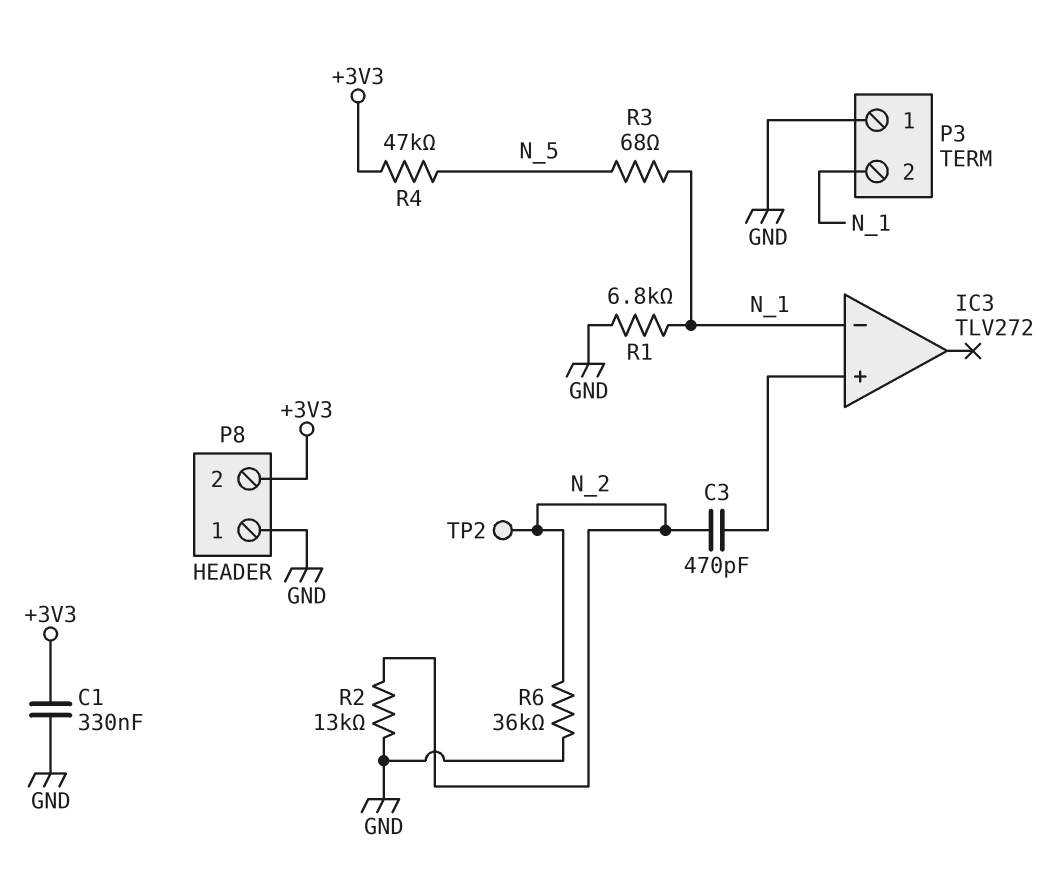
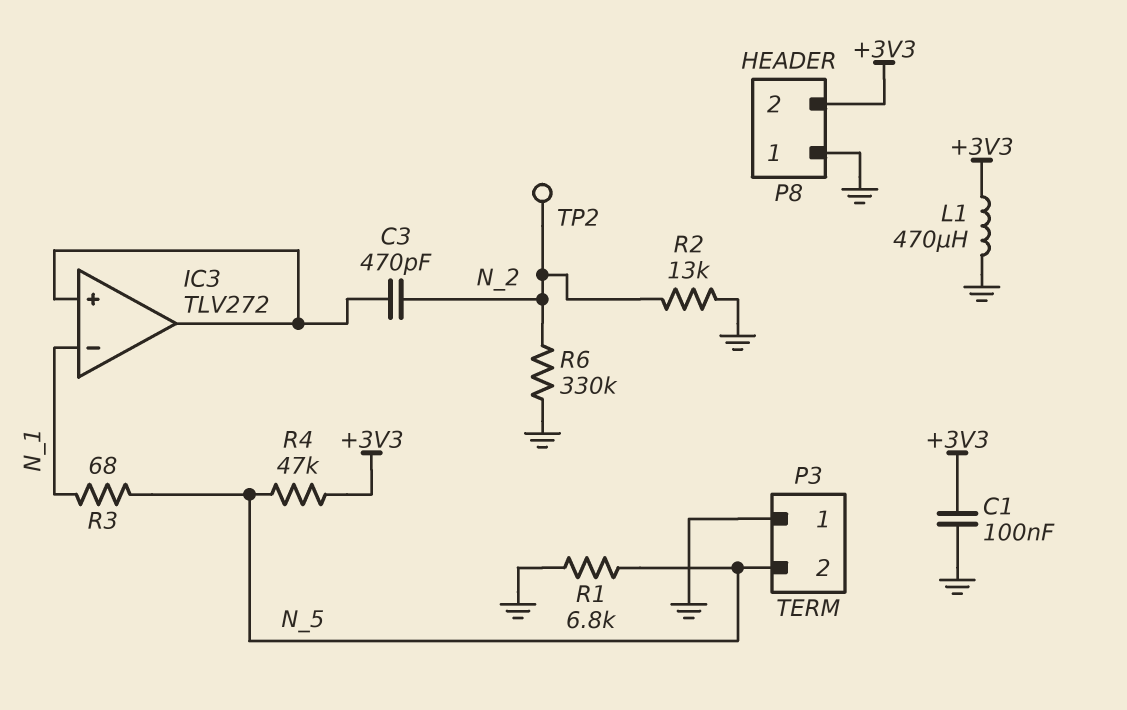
C1: 330nF (+3V3, GND) -> 100nF (+3V3, GND)
IC3 pin out: none -> IC3/in+
L1: none -> 470uH (+3V3, GND)
P3 pin 2: N_1 -> N_5
R1: 6.8k (GND, N_1) -> 6.8k (GND, N_5)
R6: 36k (GND, N_2) -> 330k (GND, N_2)

